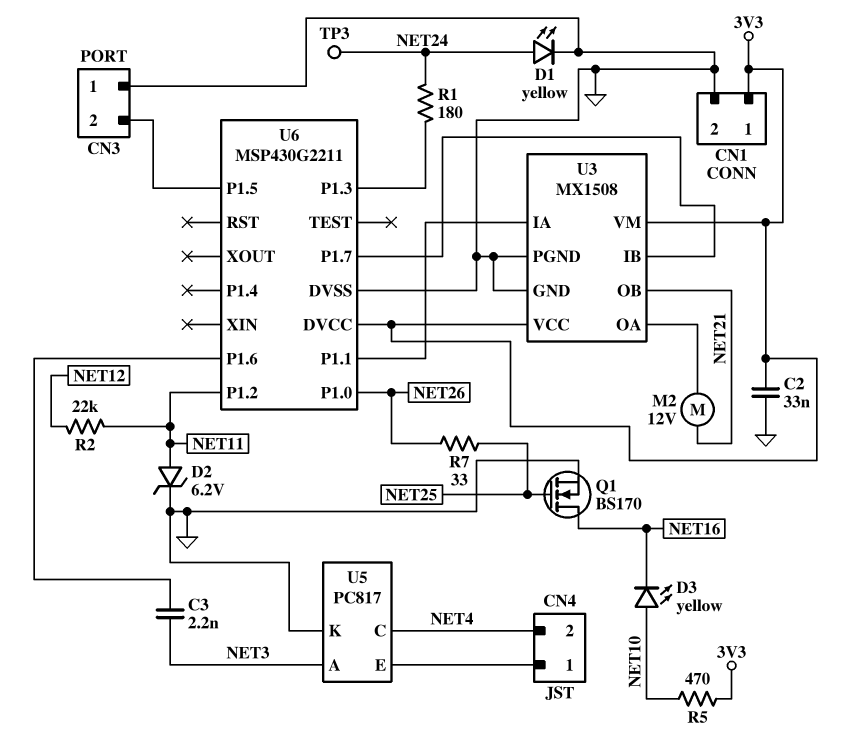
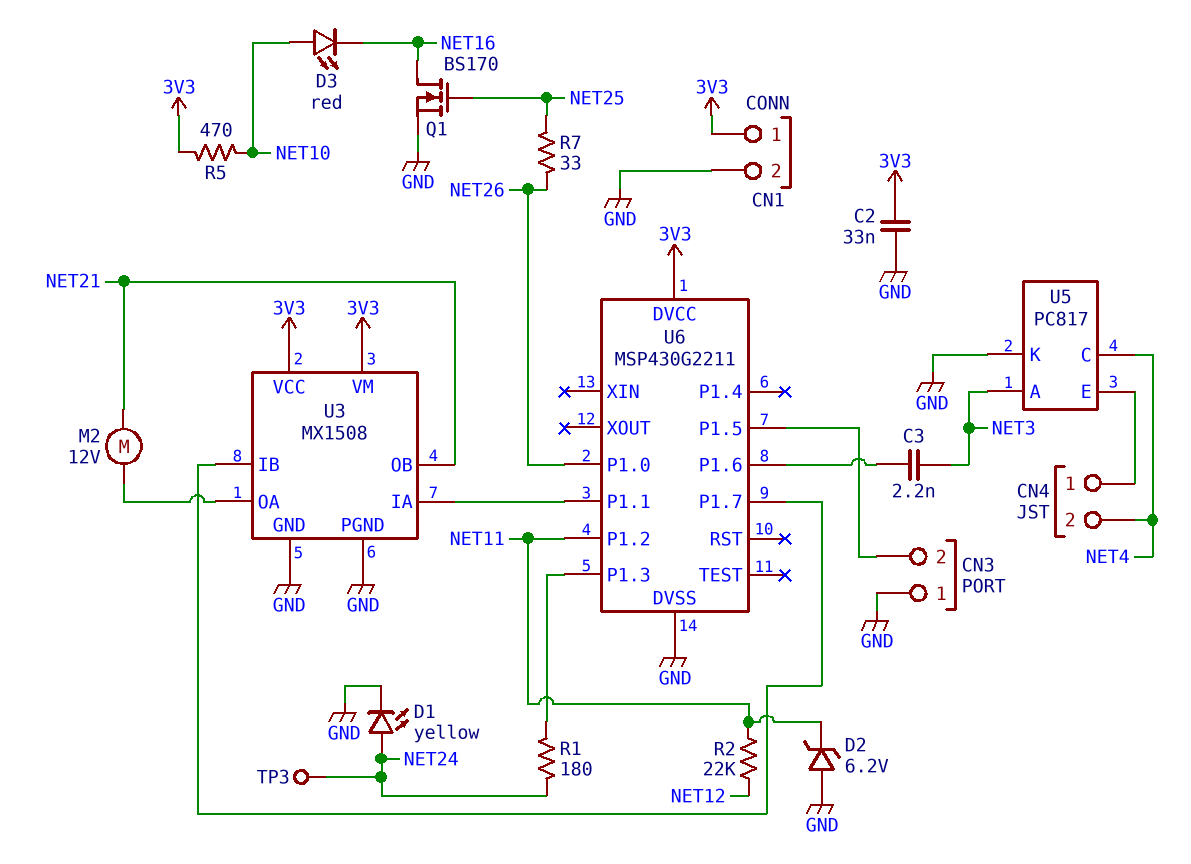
D2: zener 6.2V (A NET11, K GND) -> zener 6.2V (A GND, K NET11)
D3: LED yellow (A NET10, K NET16) -> LED red (A NET10, K NET16)

